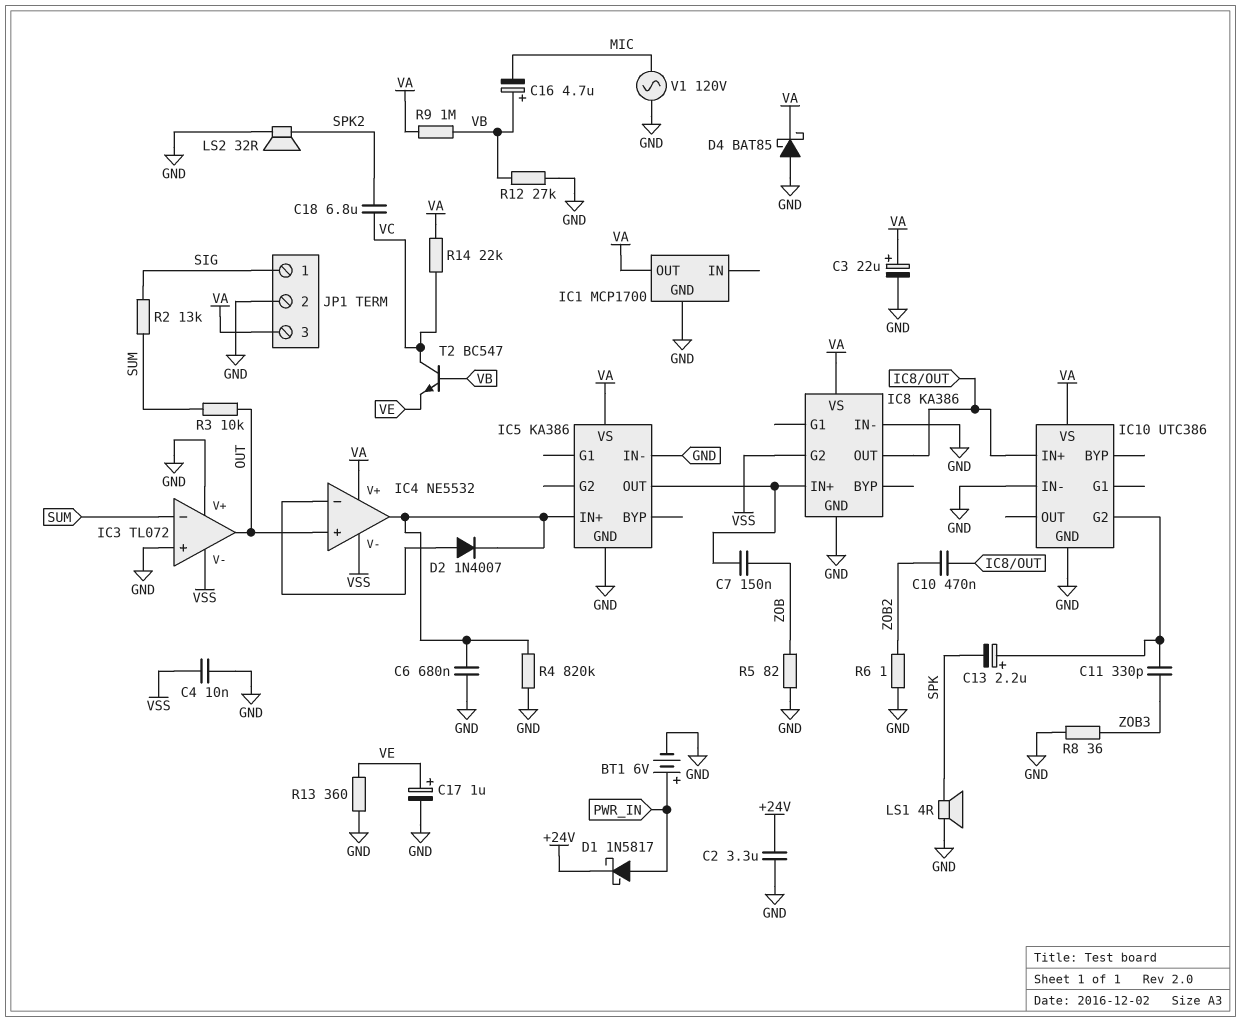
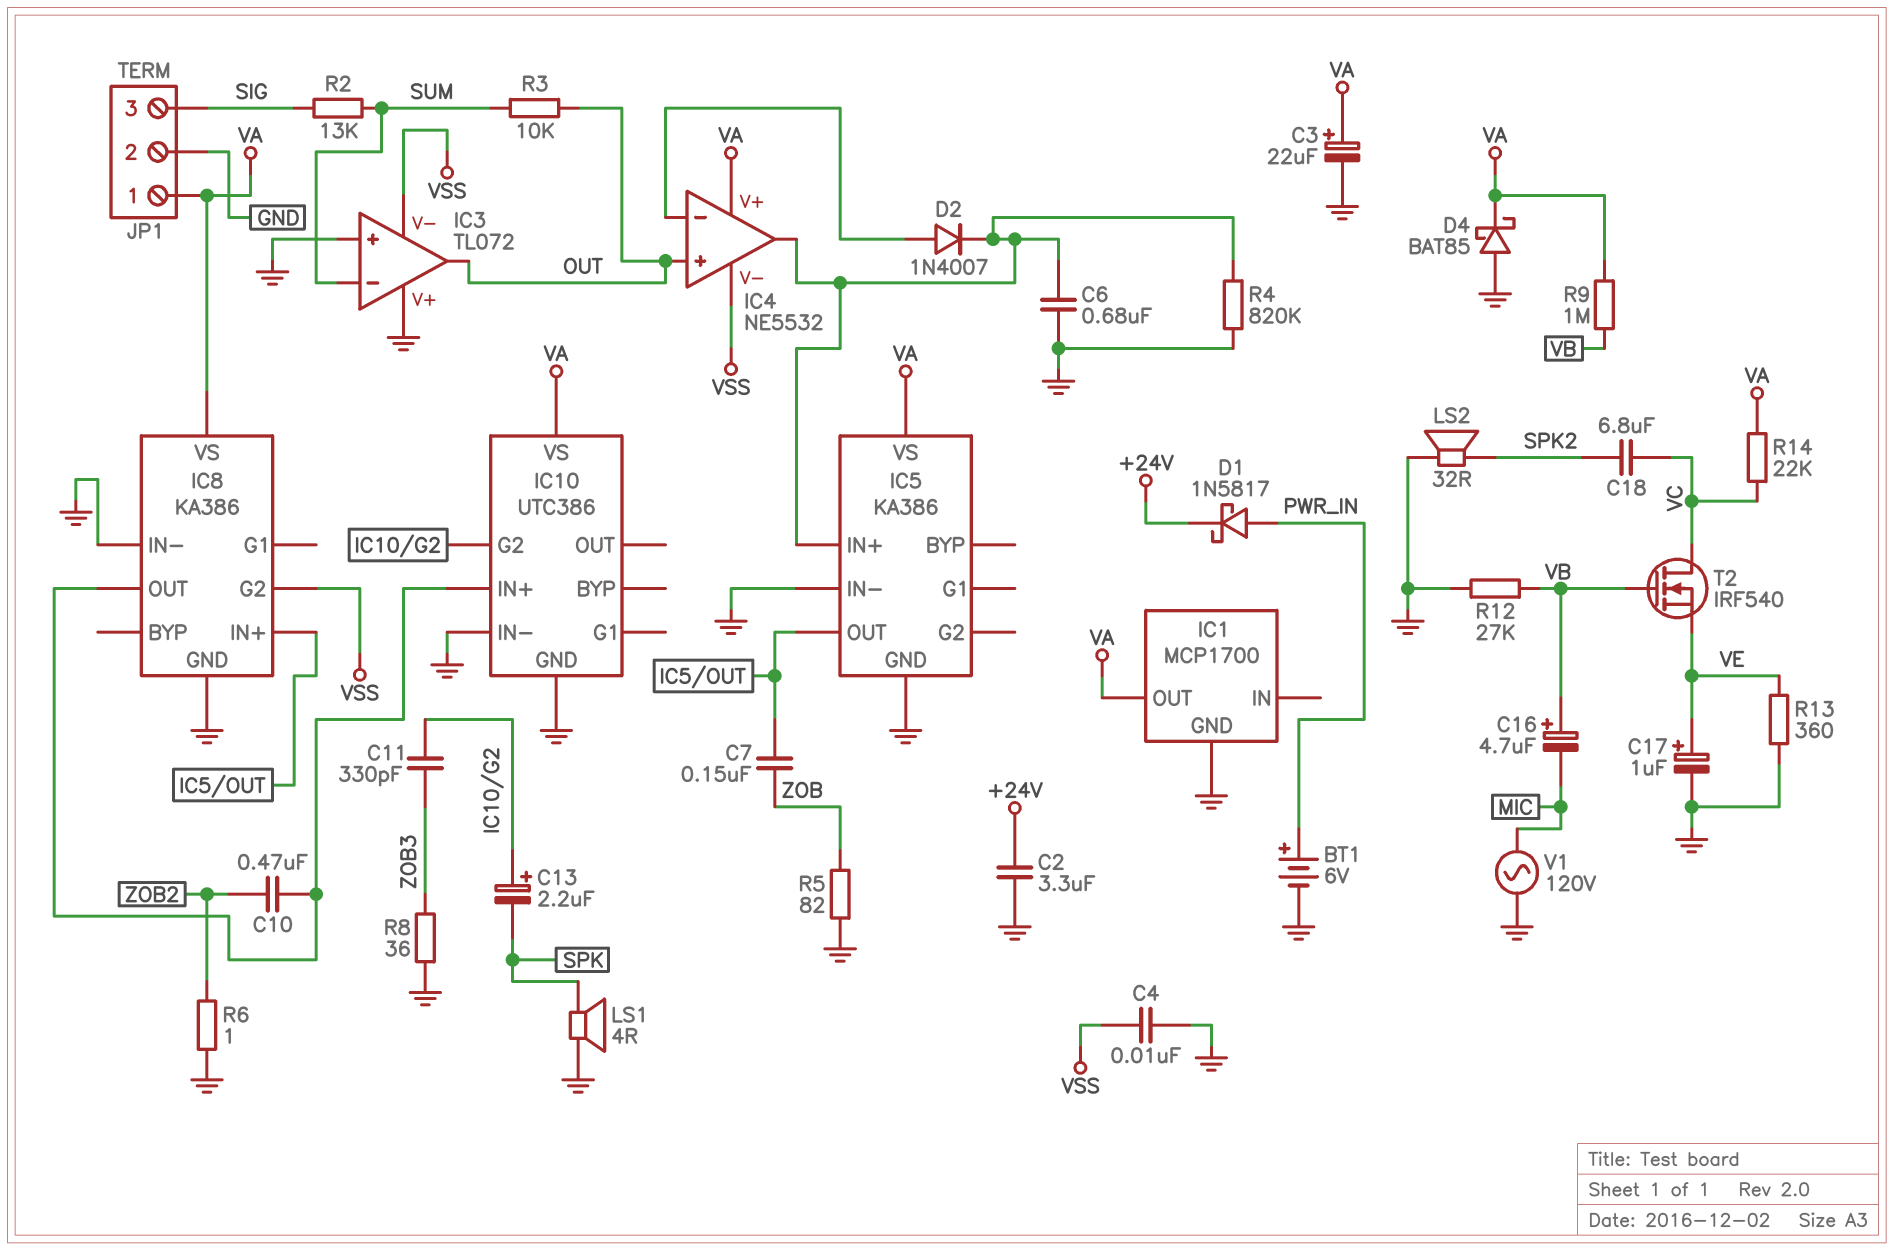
JP1 pin 1: SIG -> VA
JP1 pin 3: VA -> SIG
T2: NPN BC547 (B VB, C VC, E VE) -> NMOS IRF540 (G VB, D VC, S VE)

